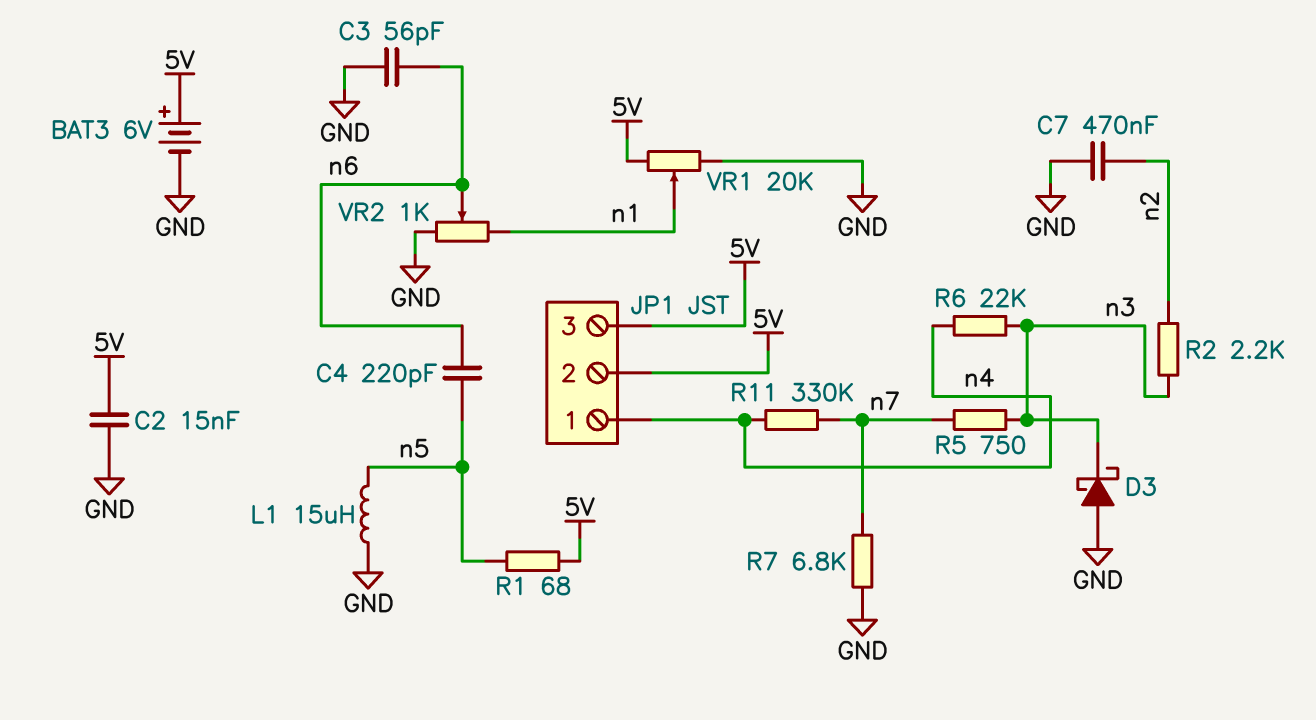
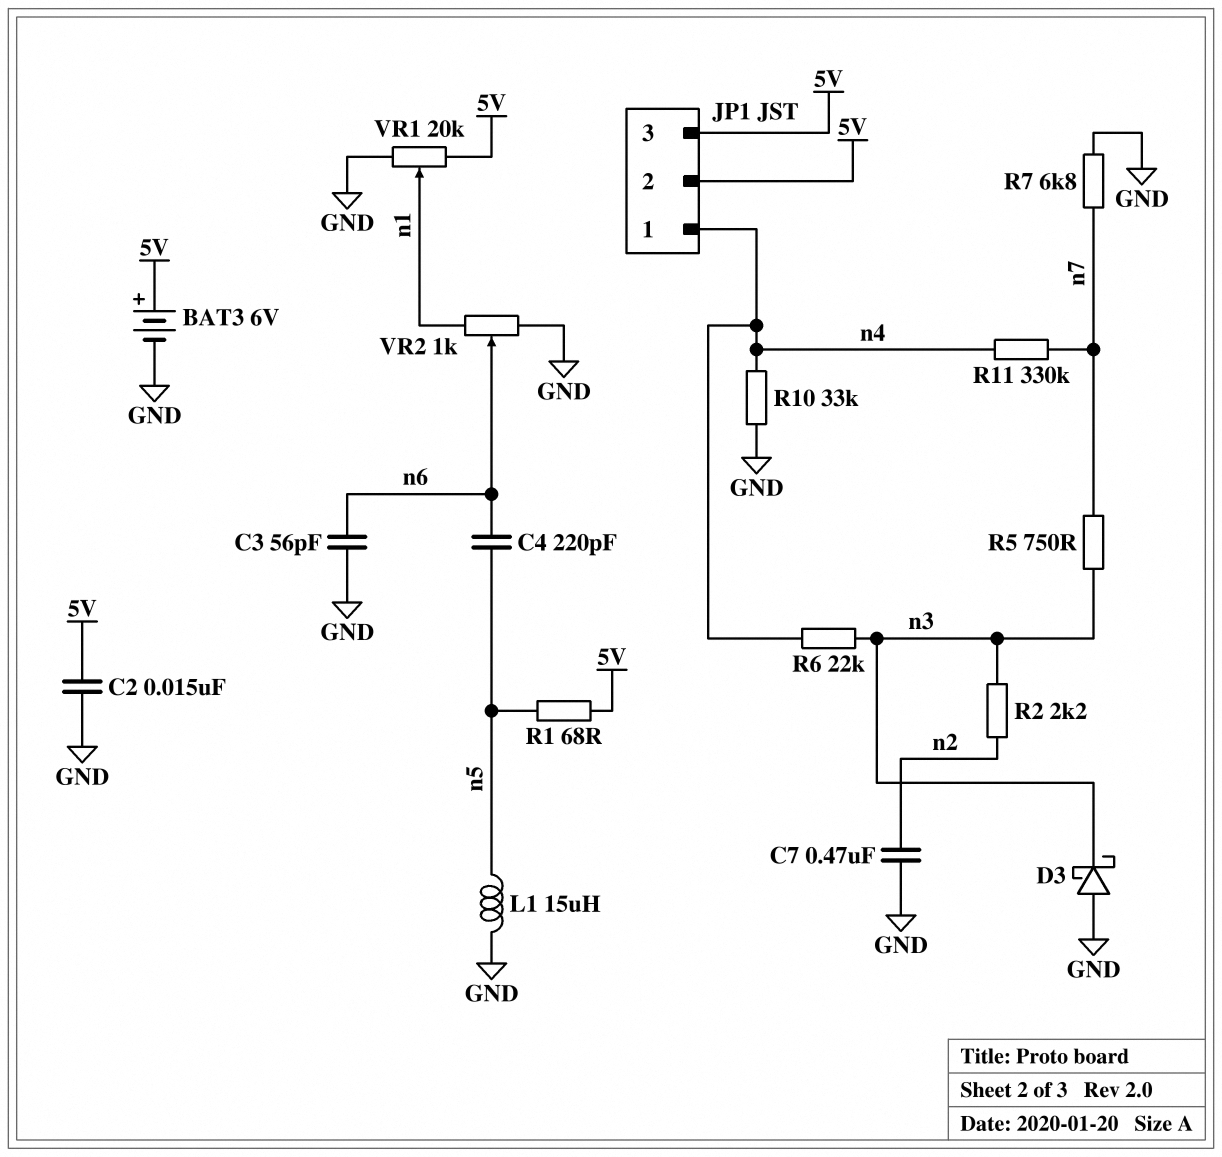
R10: none -> 33k (GND, n4)

